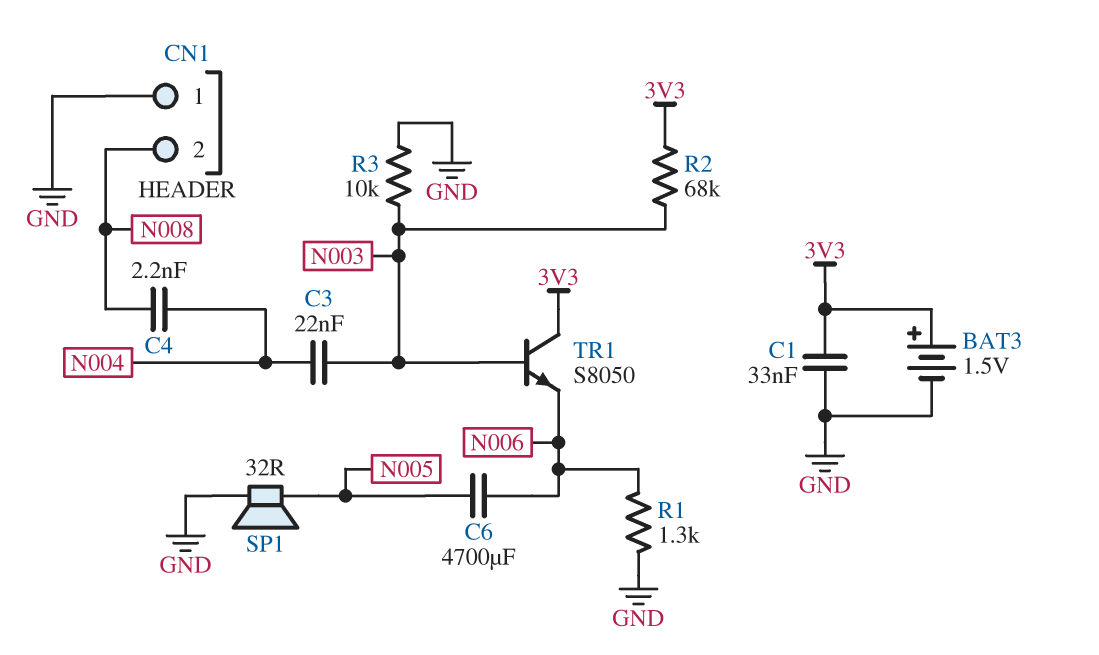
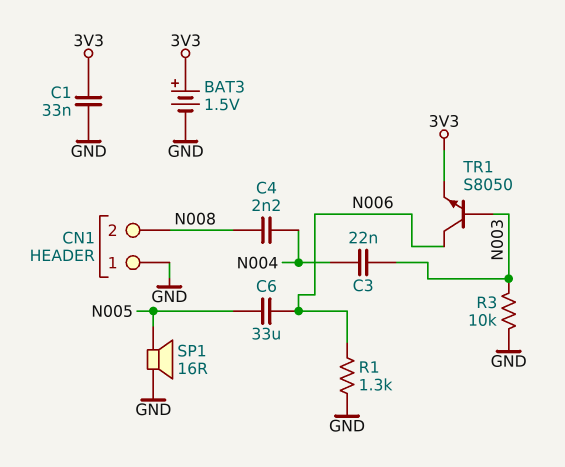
C6: 4700uF (N005, N006) -> 33uF (N005, N006)
R2: 68k (3V3, N003) -> none
SP1: speaker 32R (GND, N005) -> speaker 16R (GND, N005)
TR1: NPN S8050 (B N003, C 3V3, E N006) -> NPN S8050 (B N003, C N006, E 3V3)

